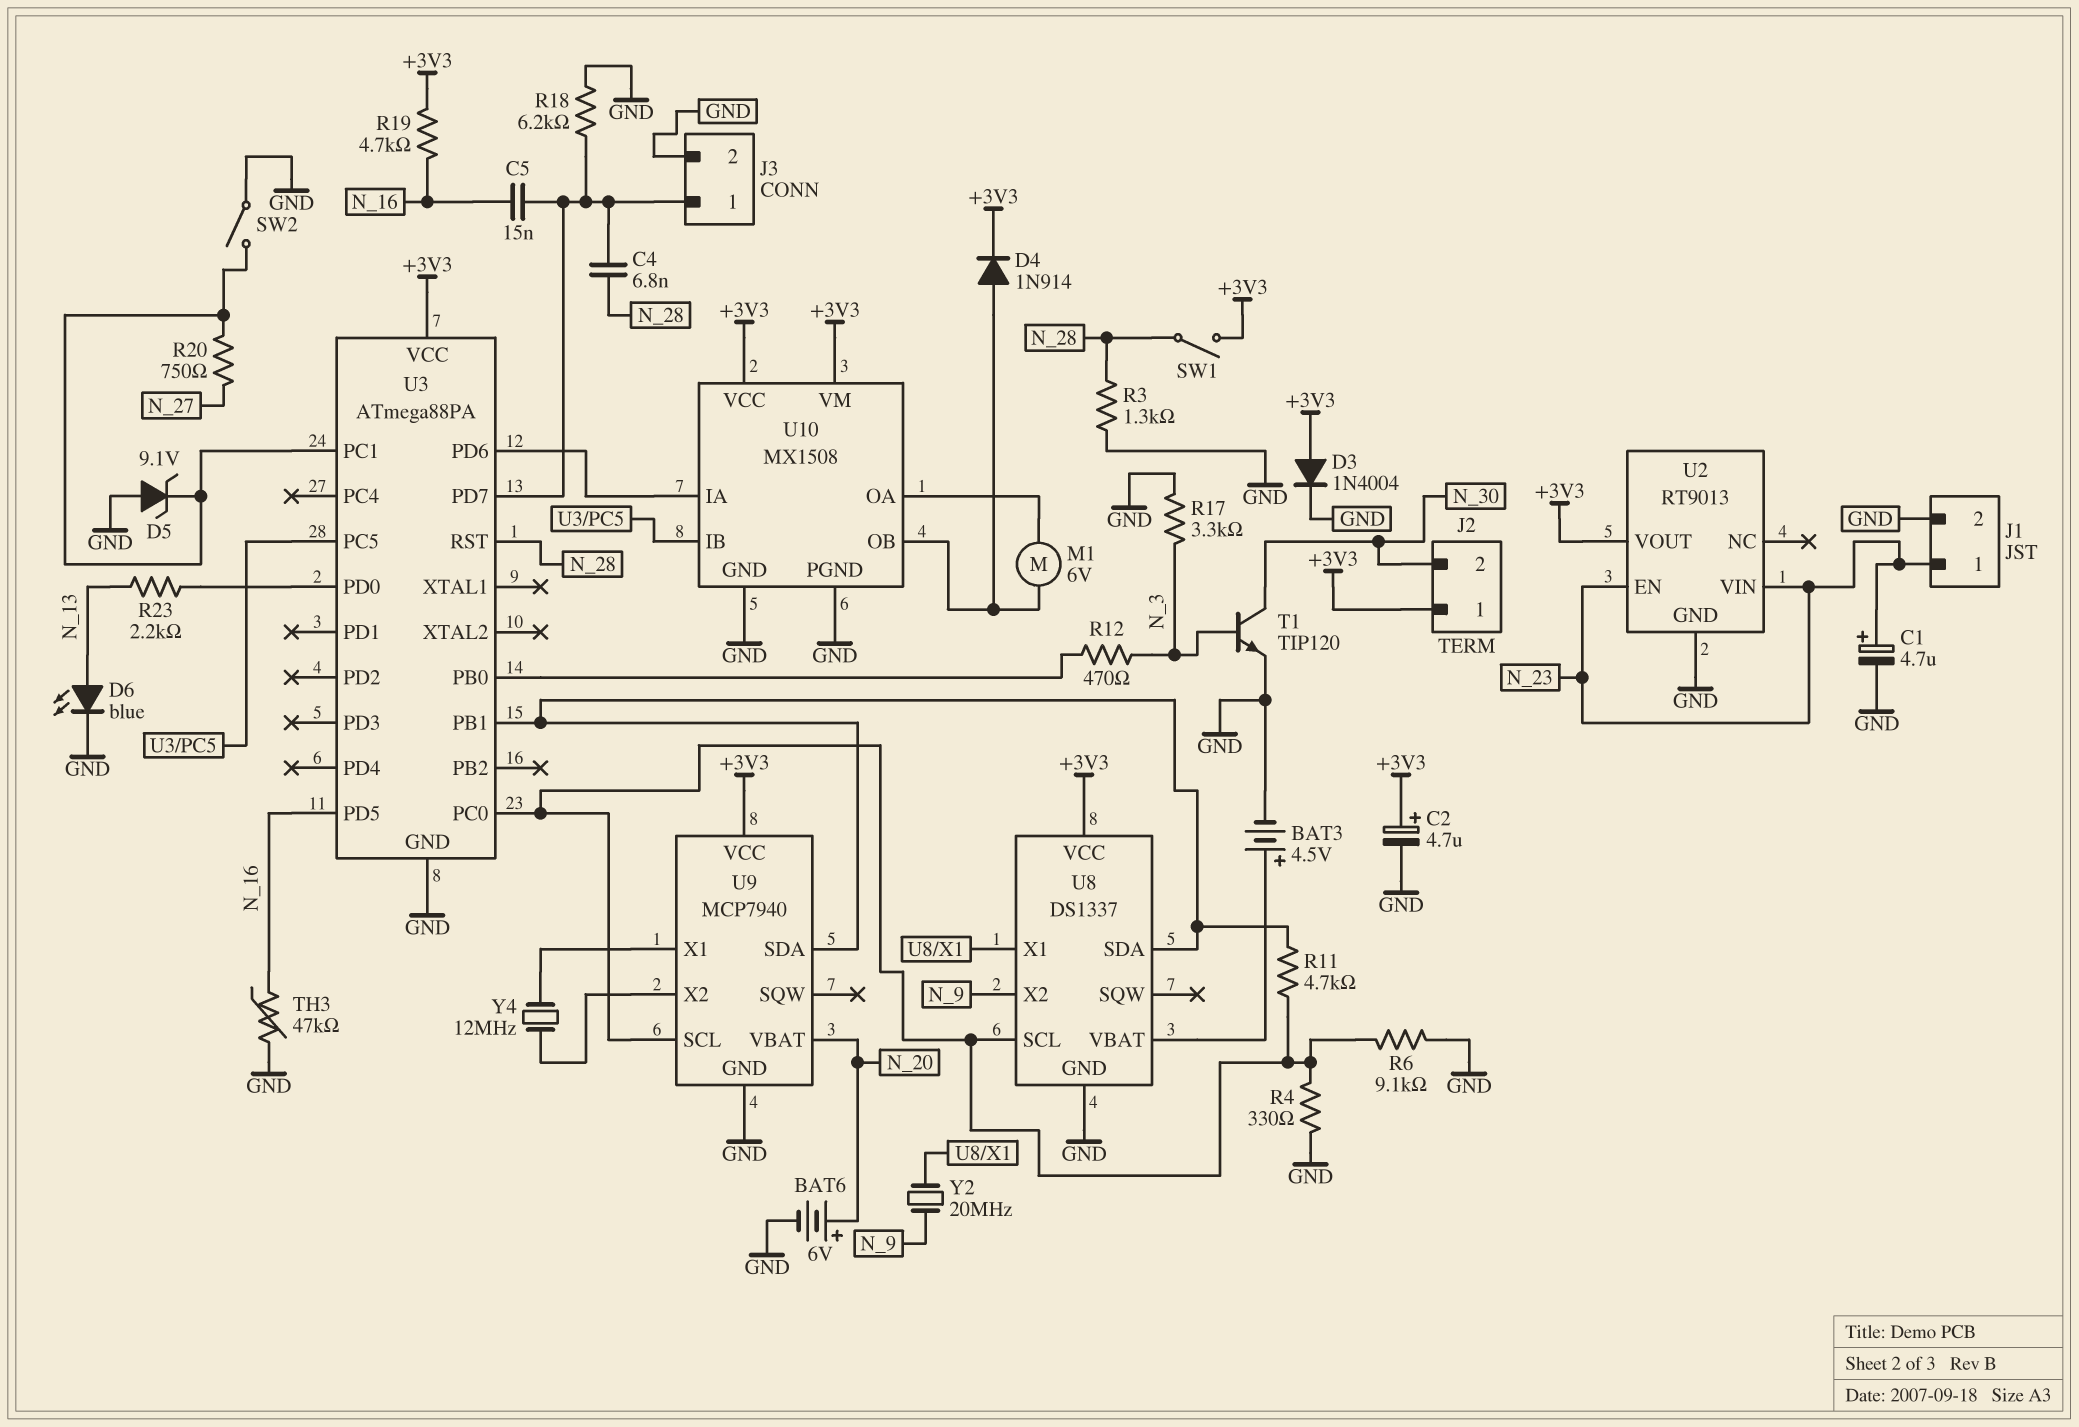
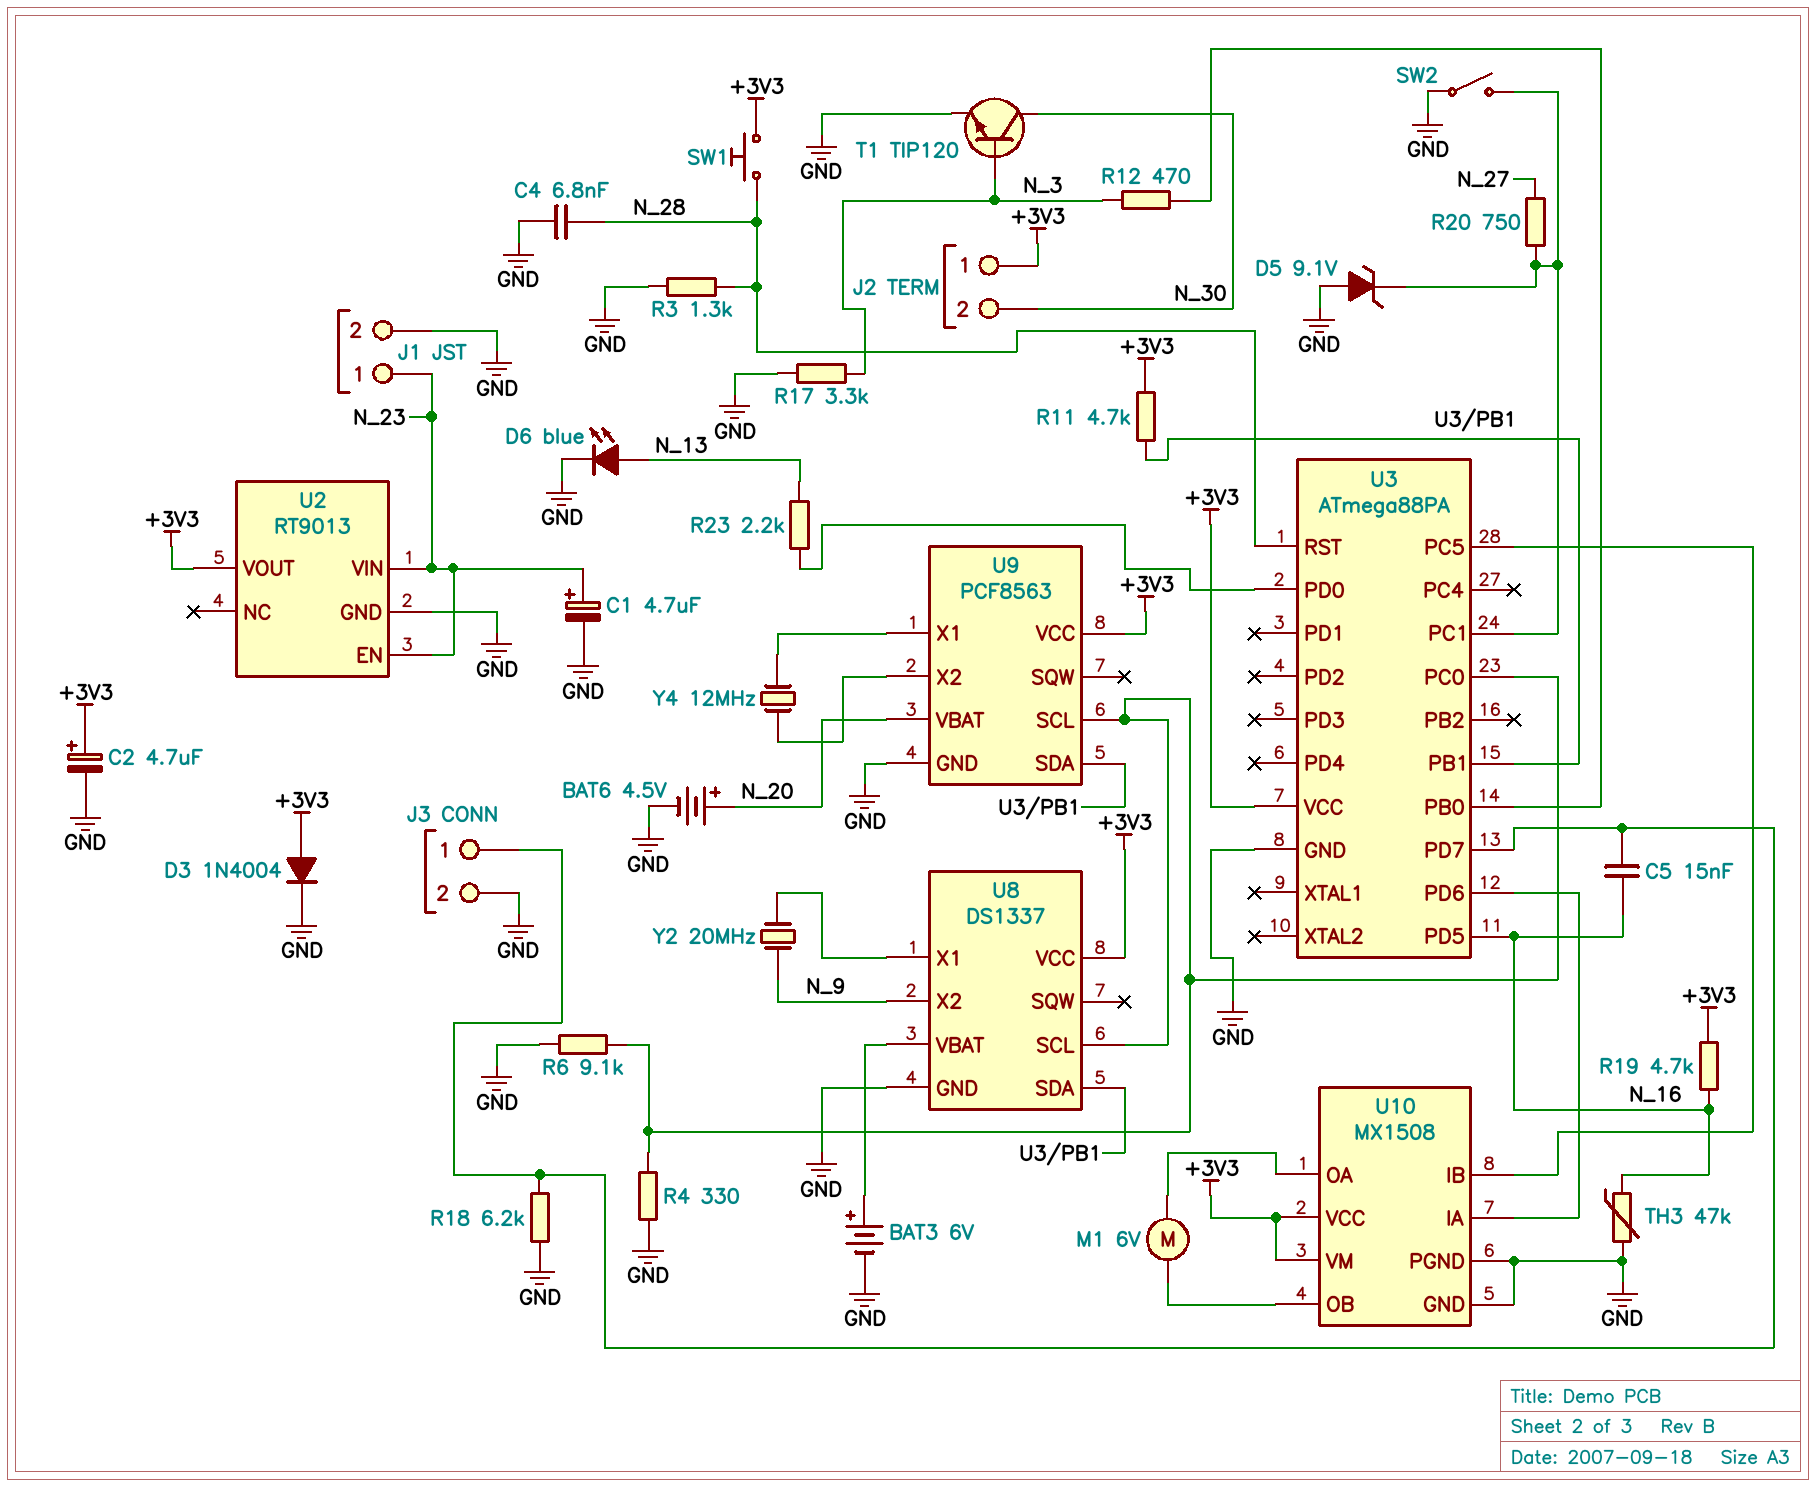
BAT3: 4.5V (plus U8/VBAT, minus GND) -> 6V (plus U8/VBAT, minus GND)
BAT6: 6V (plus N_20, minus GND) -> 4.5V (plus N_20, minus GND)
C4: 6.8nF (J3/1, N_28) -> 6.8nF (GND, N_28)
D4: diode 1N914 (A U10/OB, K +3V3) -> none
R11: 4.7k (U3/PB1, U3/PC0) -> 4.7k (+3V3, U3/PB1)
SW1: switch (+3V3, N_28) -> button (+3V3, N_28)
U9: MCP7940 -> PCF8563

